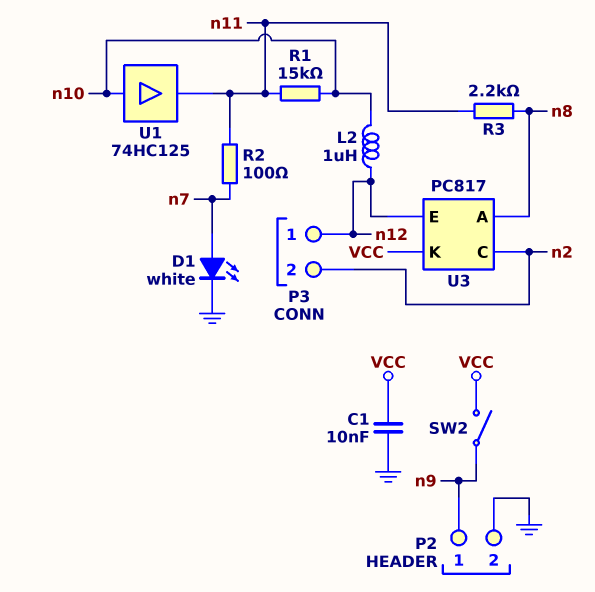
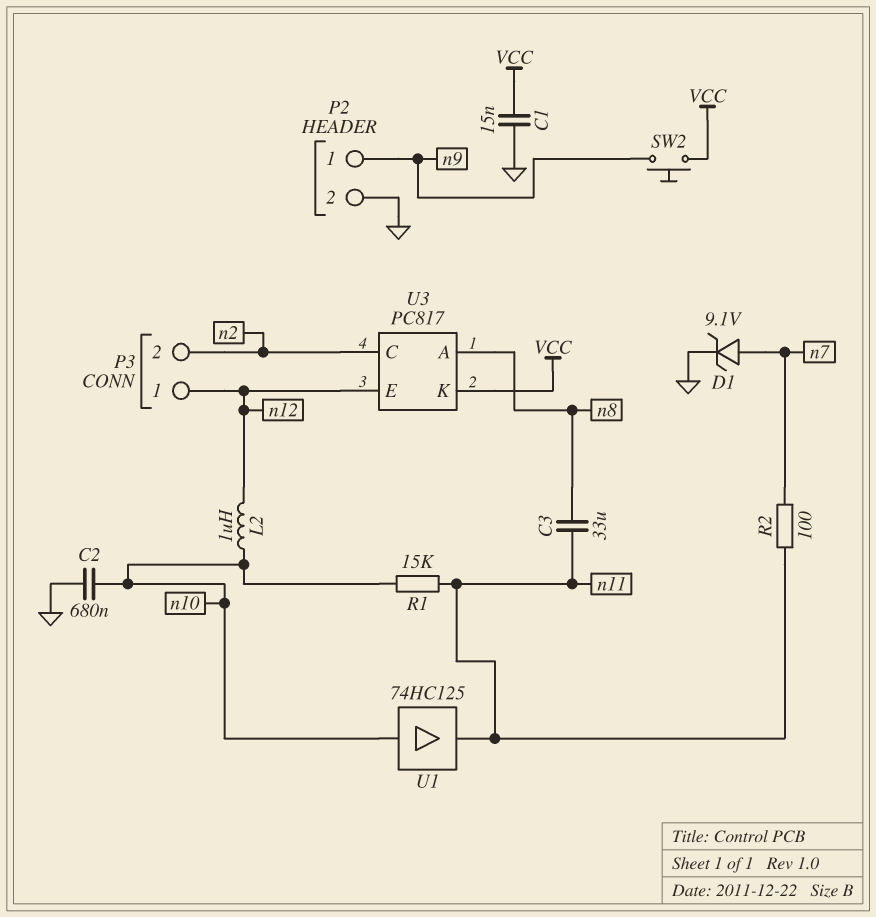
C1: 10nF (GND, VCC) -> 15nF (GND, VCC)
C2: none -> 680nF (GND, n10)
C3: none -> 33uF (n8, n11)
D1: LED white (A n7, K GND) -> zener 9.1V (A n7, K GND)
R3: 2.2k (n8, n11) -> none
SW2: switch (VCC, n9) -> button (VCC, n9)

